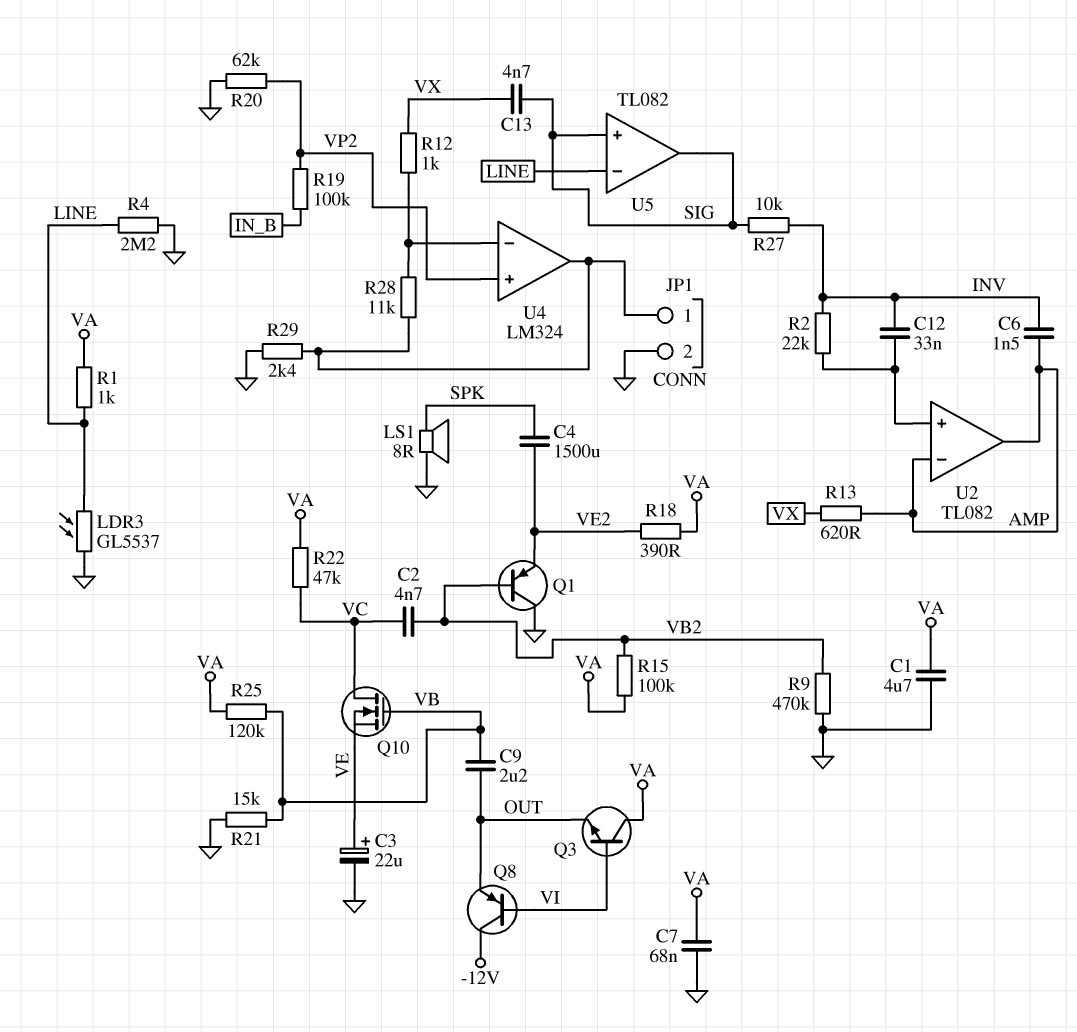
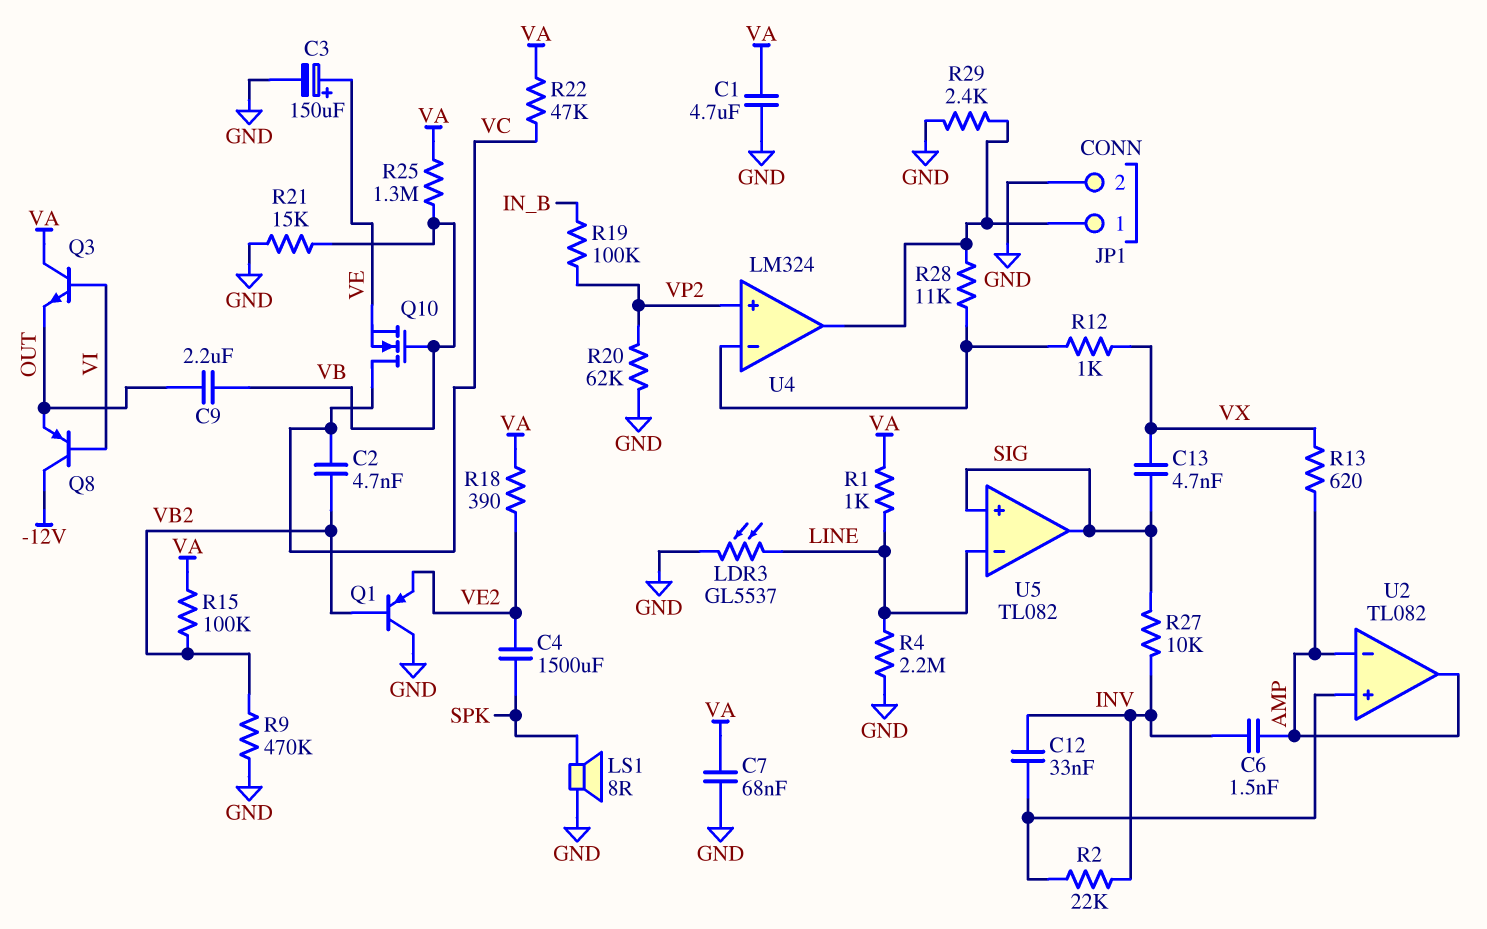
C3: 22uF (plus VE, minus GND) -> 150uF (plus VE, minus GND)
R25: 120k (VA, VB) -> 1.3M (VA, VB)

